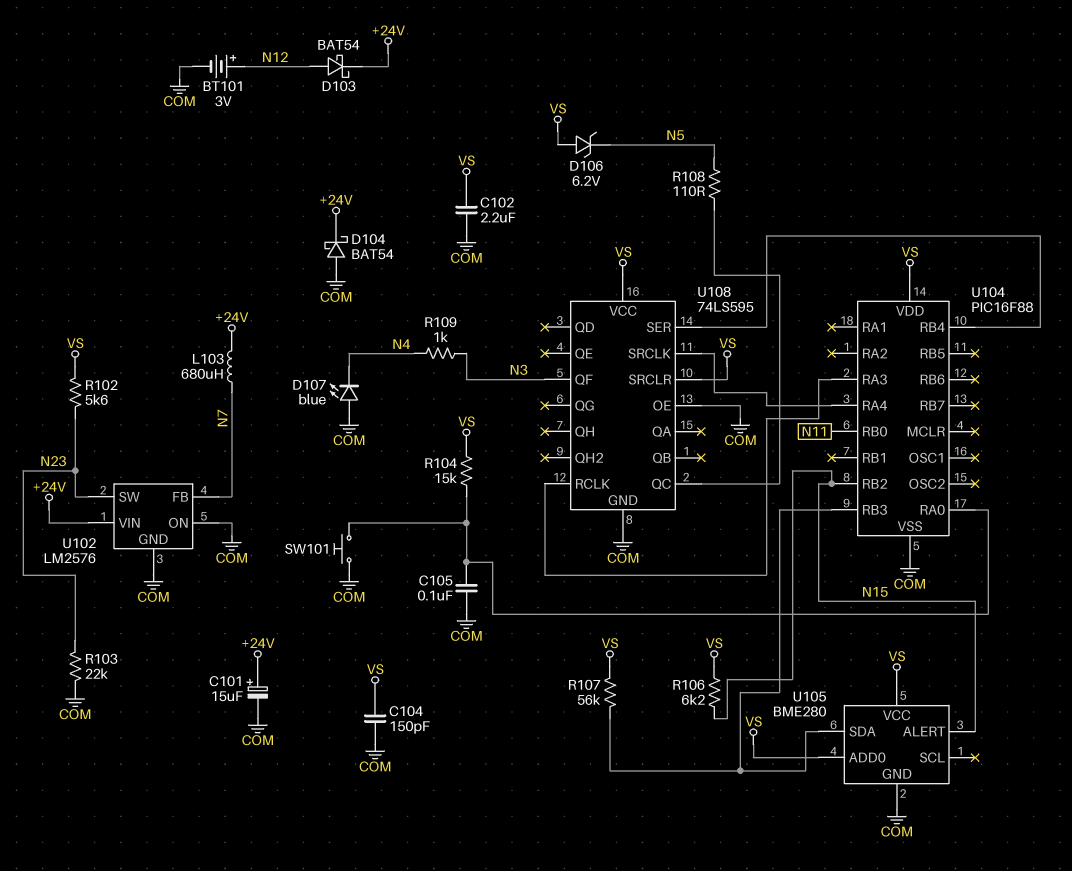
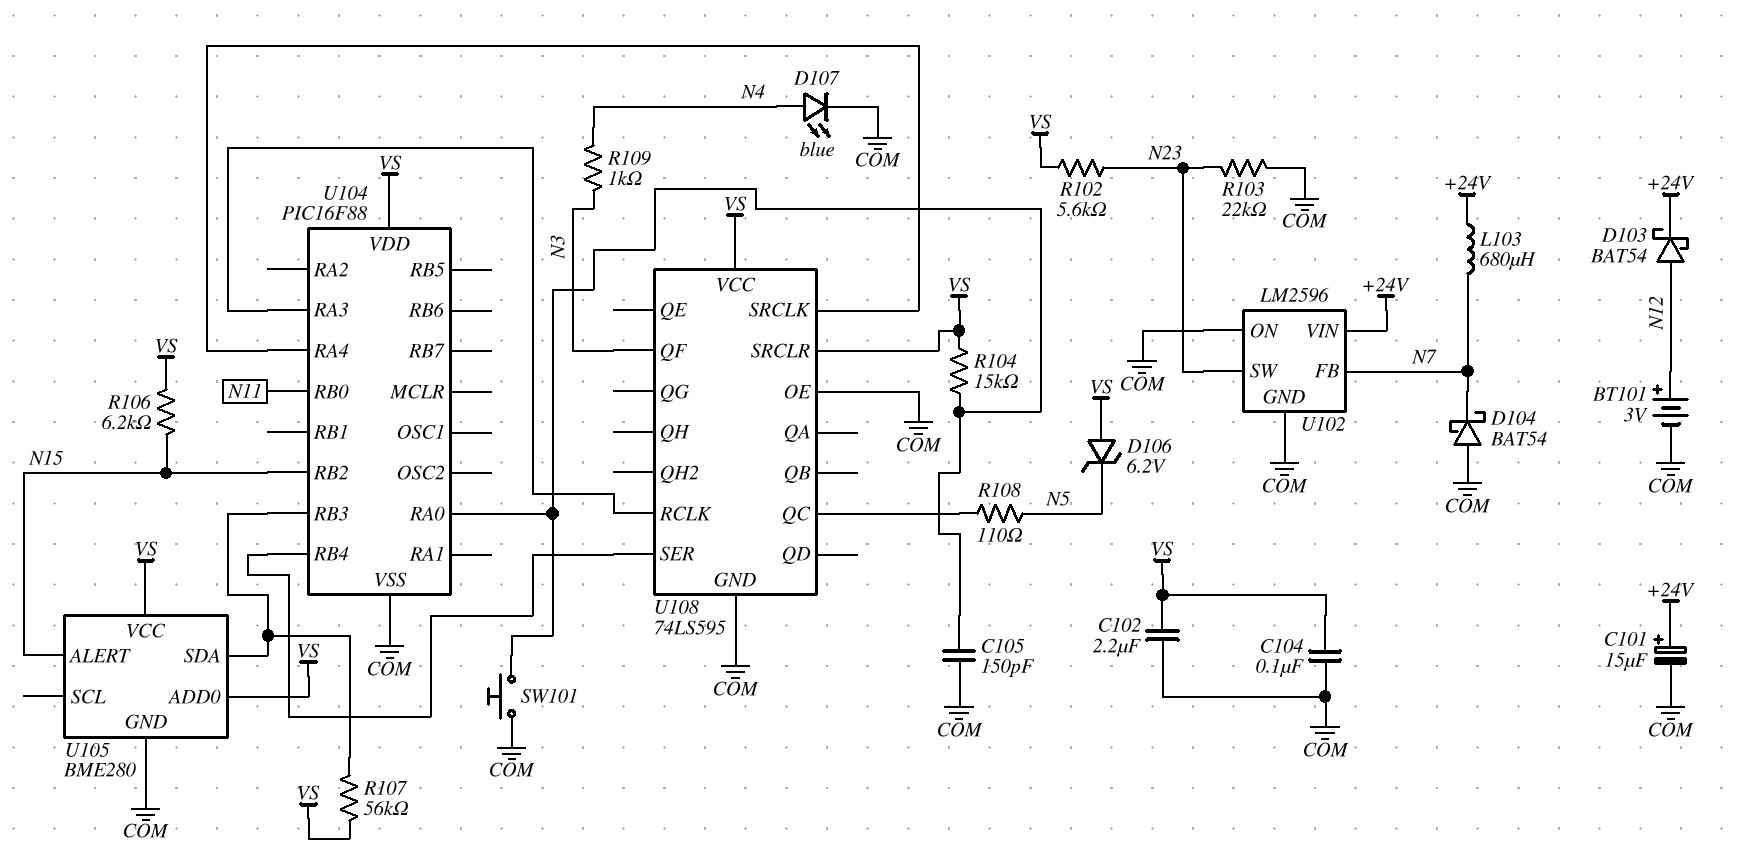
C104: 150pF (COM, VS) -> 100nF (COM, VS)
C105: 100nF (COM, U104/RA0) -> 150pF (COM, U104/RA0)
D104: schottky BAT54 (A COM, K +24V) -> schottky BAT54 (A COM, K N7)
D107: LED blue (A COM, K N4) -> LED blue (A N4, K COM)
U102: LM2576 -> LM2596

